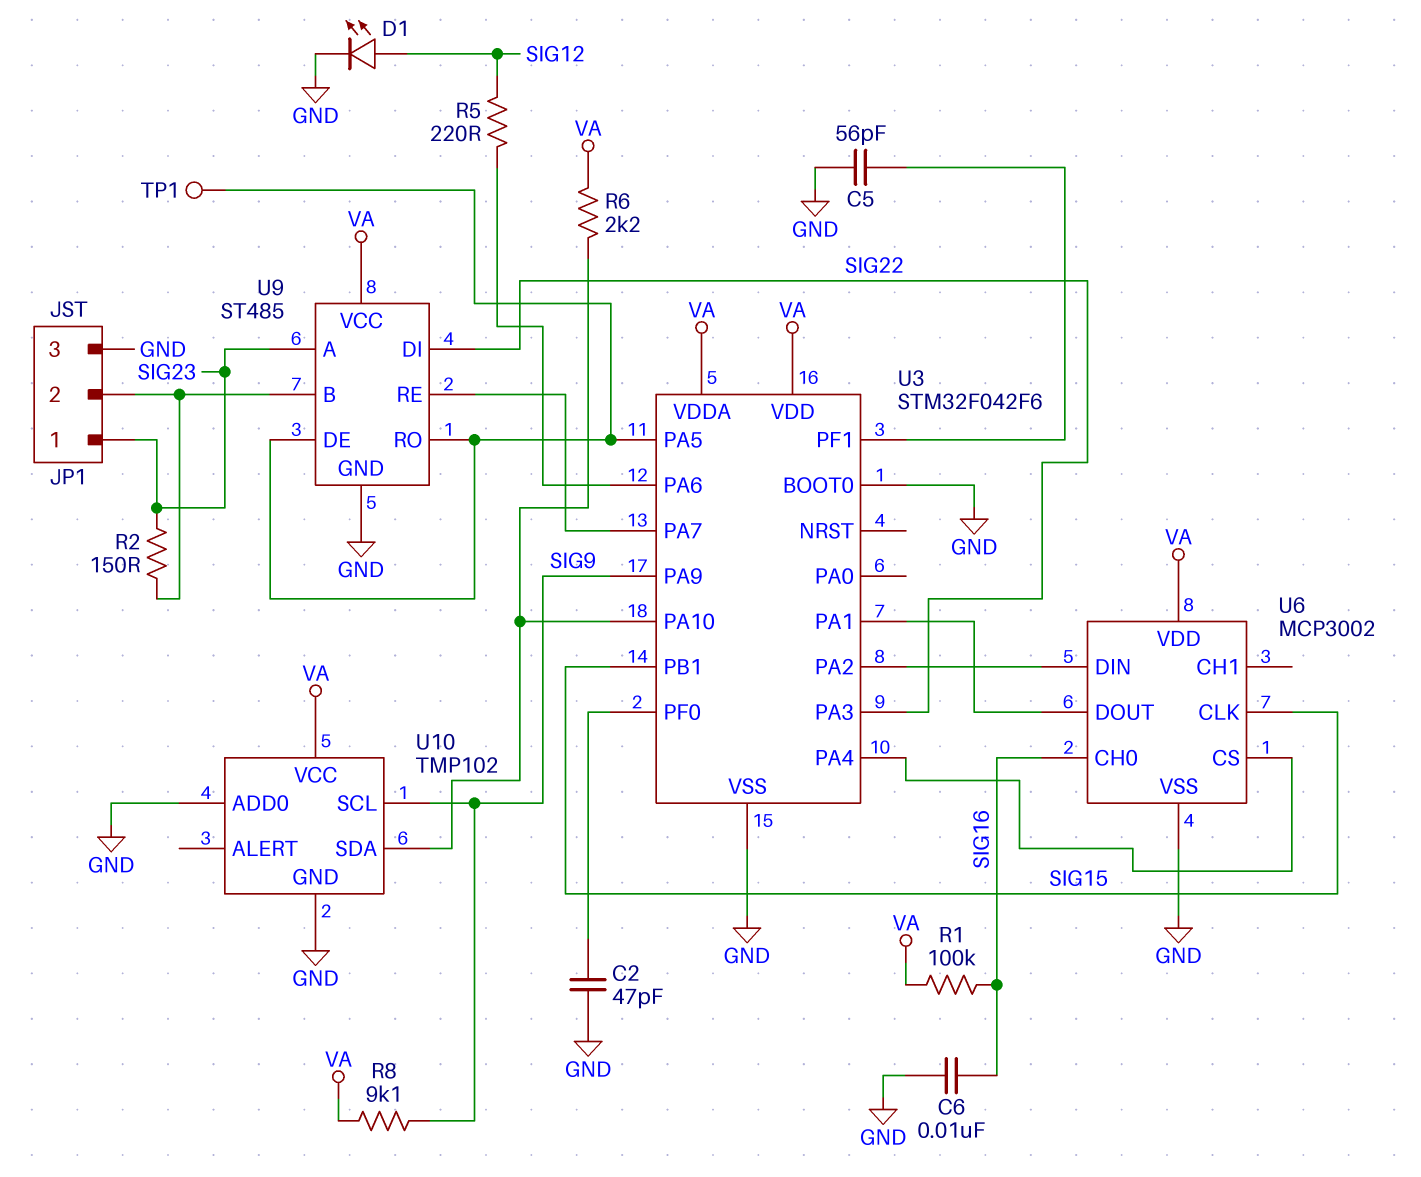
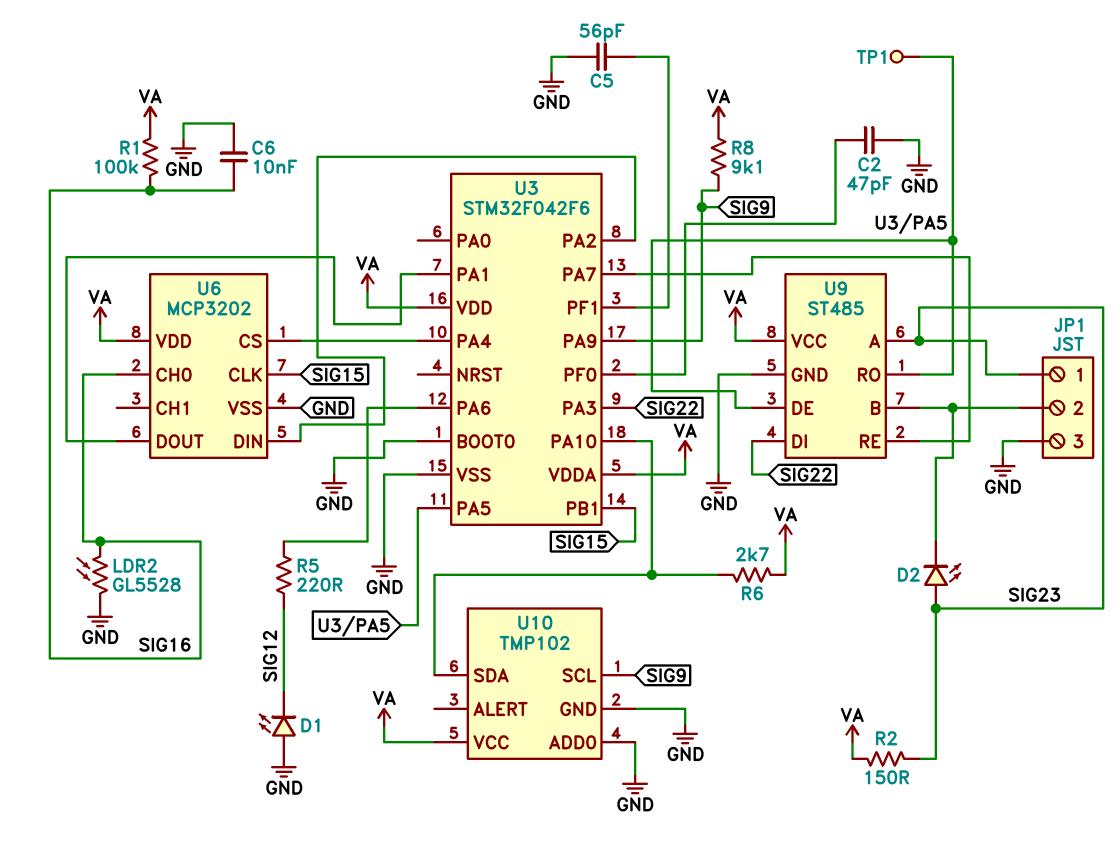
D1: LED (A SIG12, K GND) -> LED (A GND, K SIG12)
D2: none -> LED (A SIG23, K JP1/2)
LDR2: none -> GL5528 (GND, SIG16)
R2: 150 (JP1/2, SIG23) -> 150 (SIG23, VA)
R6: 2.2k (U3/PA10, VA) -> 2.7k (U3/PA10, VA)
U6: MCP3002 -> MCP3202

